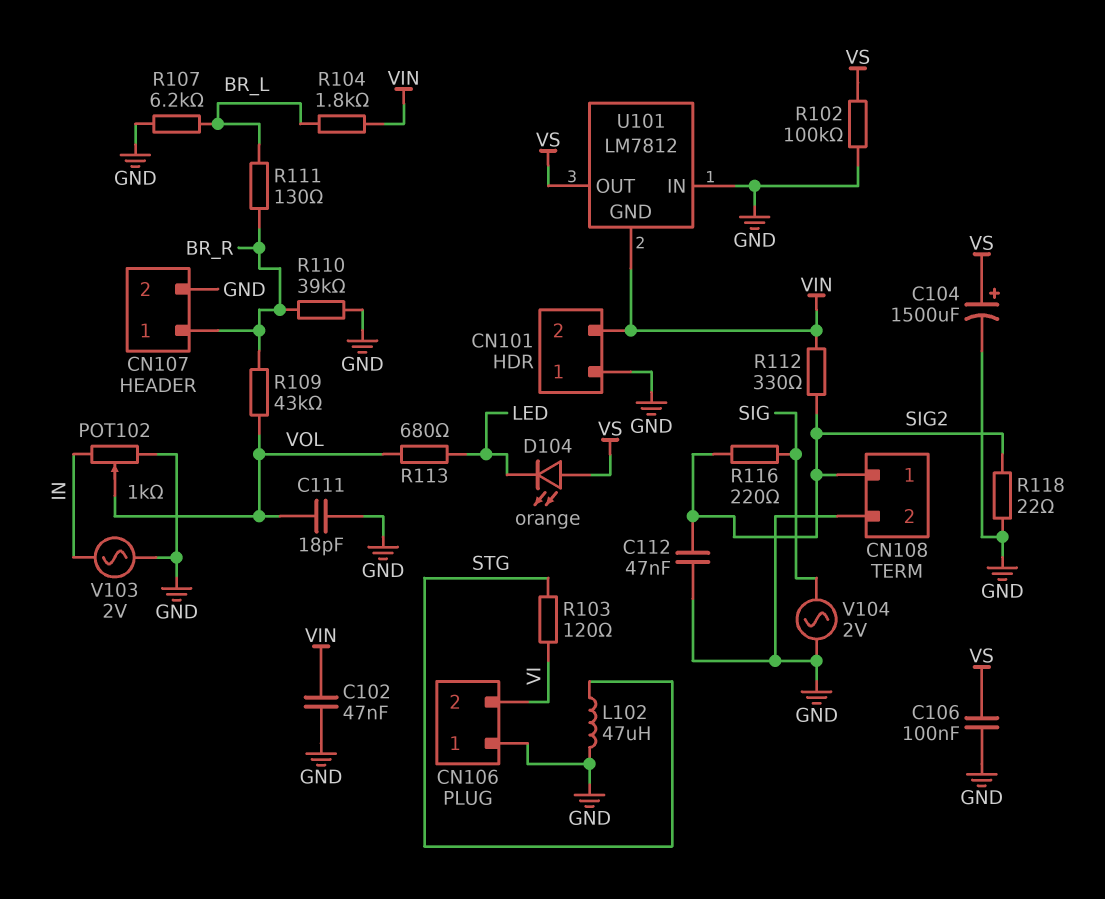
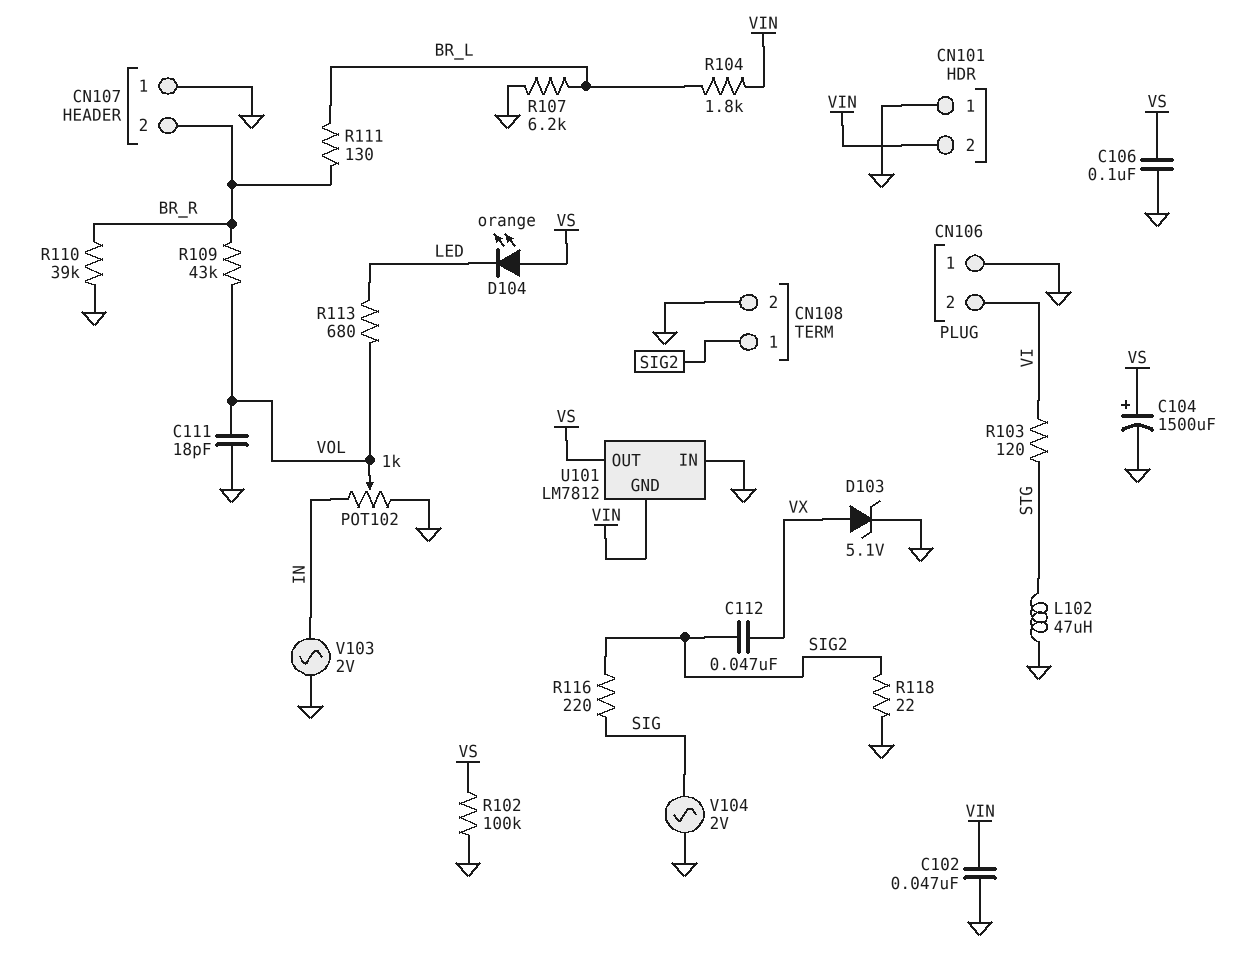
C112: 47nF (GND, SIG2) -> 47nF (SIG2, VX)
CN107 pin 1: BR_R -> GND
CN107 pin 2: GND -> BR_R
D103: none -> zener 5.1V (A VX, K GND)
R112: 330 (SIG2, VIN) -> none

